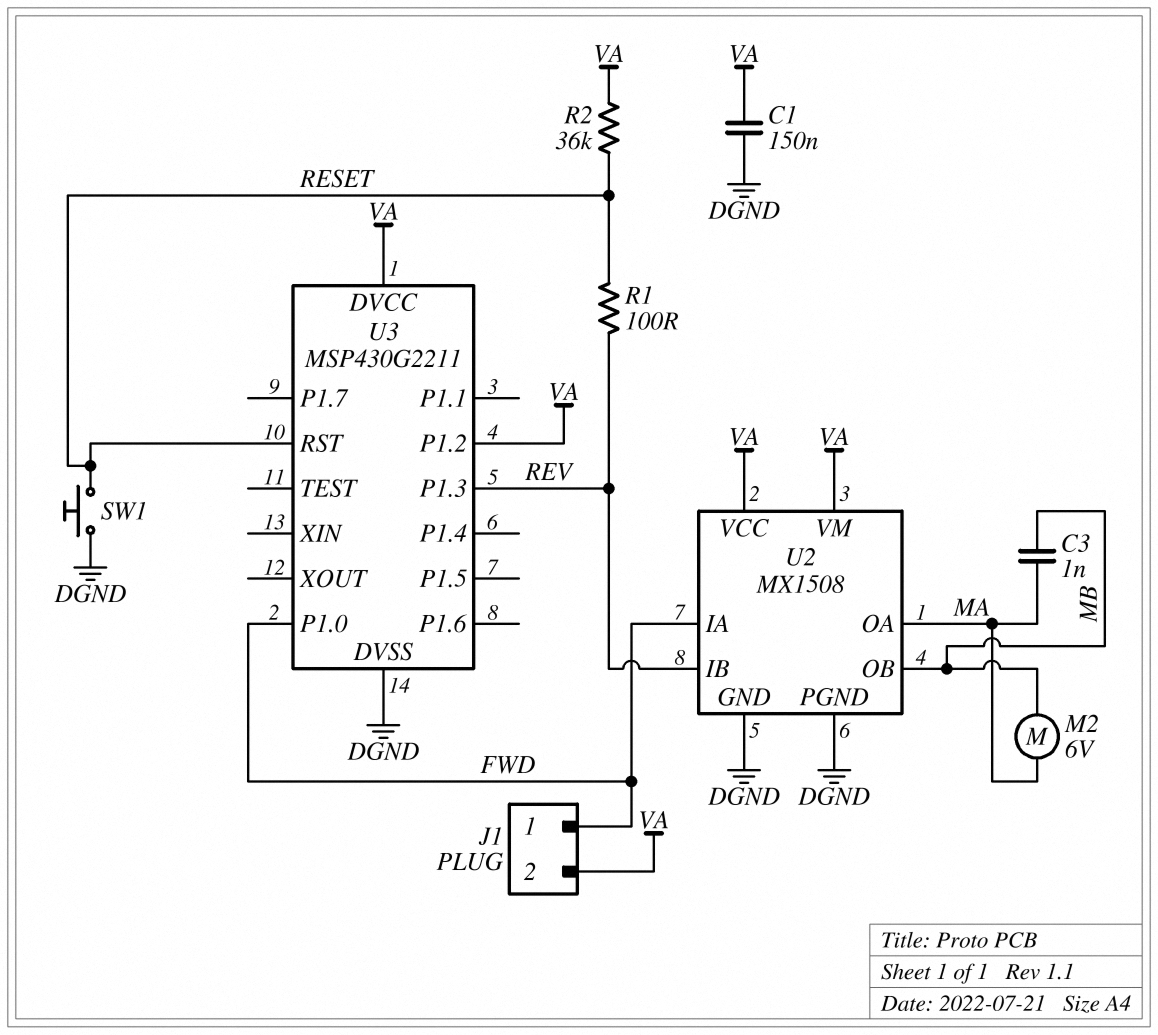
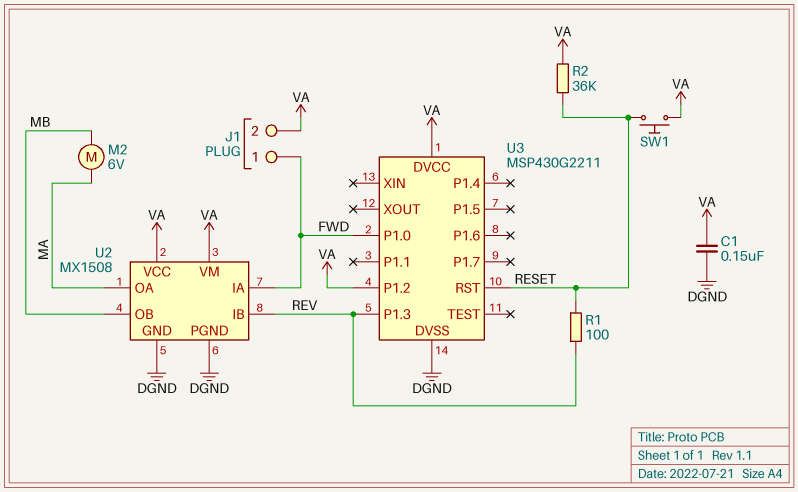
C3: 1nF (MA, MB) -> none
SW1: button (DGND, RESET) -> button (RESET, VA)

